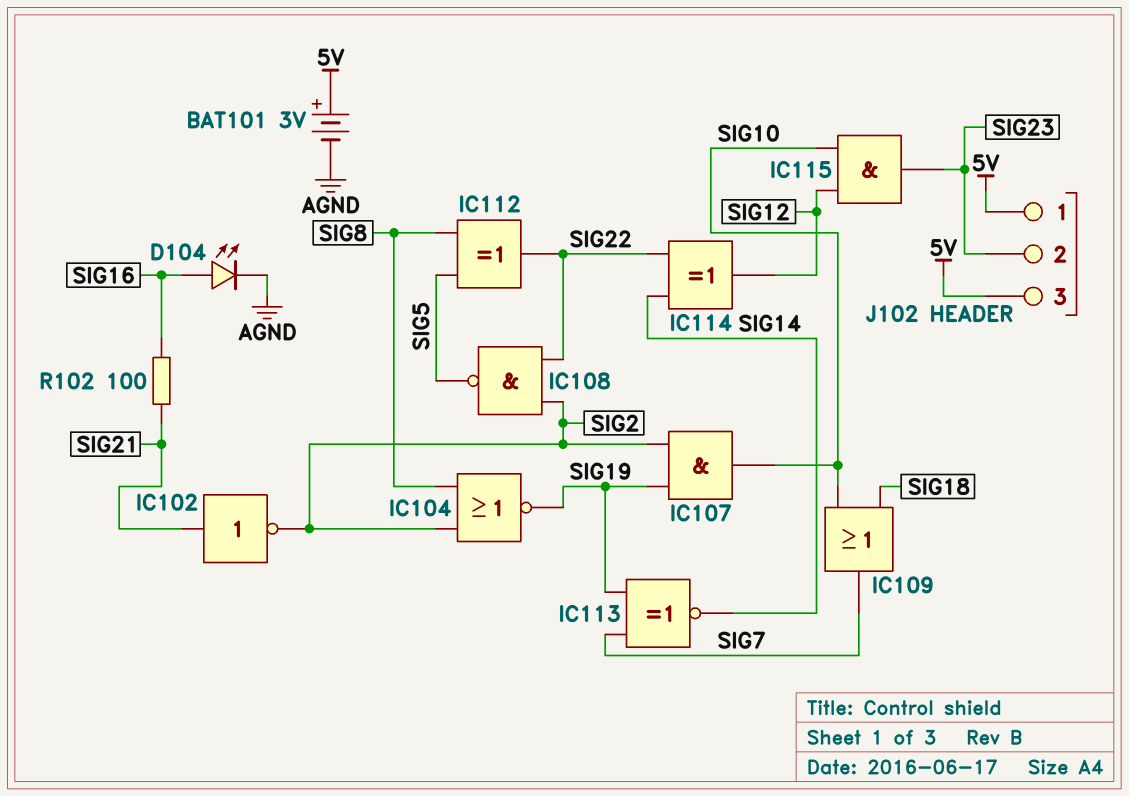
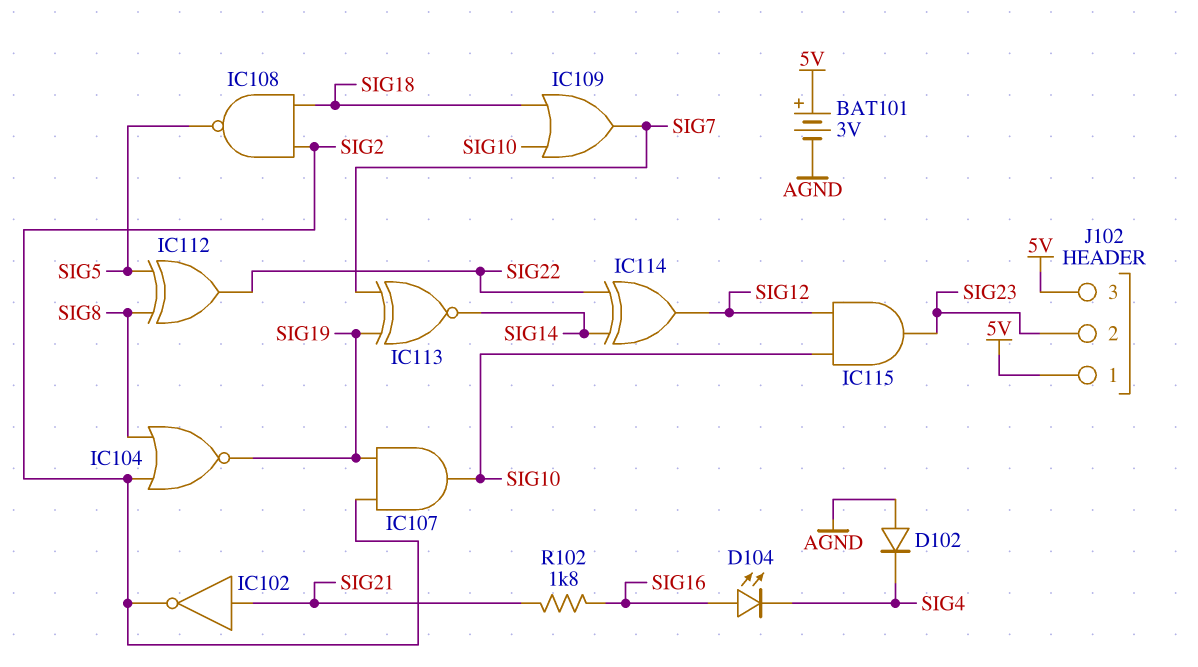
D102: none -> diode (A AGND, K SIG4)
D104: LED (A SIG16, K AGND) -> LED (A SIG16, K SIG4)
IC108: NAND (in SIG2, in SIG22, out SIG5) -> NAND (in SIG2, in SIG18, out SIG5)
R102: 100 (SIG16, SIG21) -> 1.8k (SIG16, SIG21)

